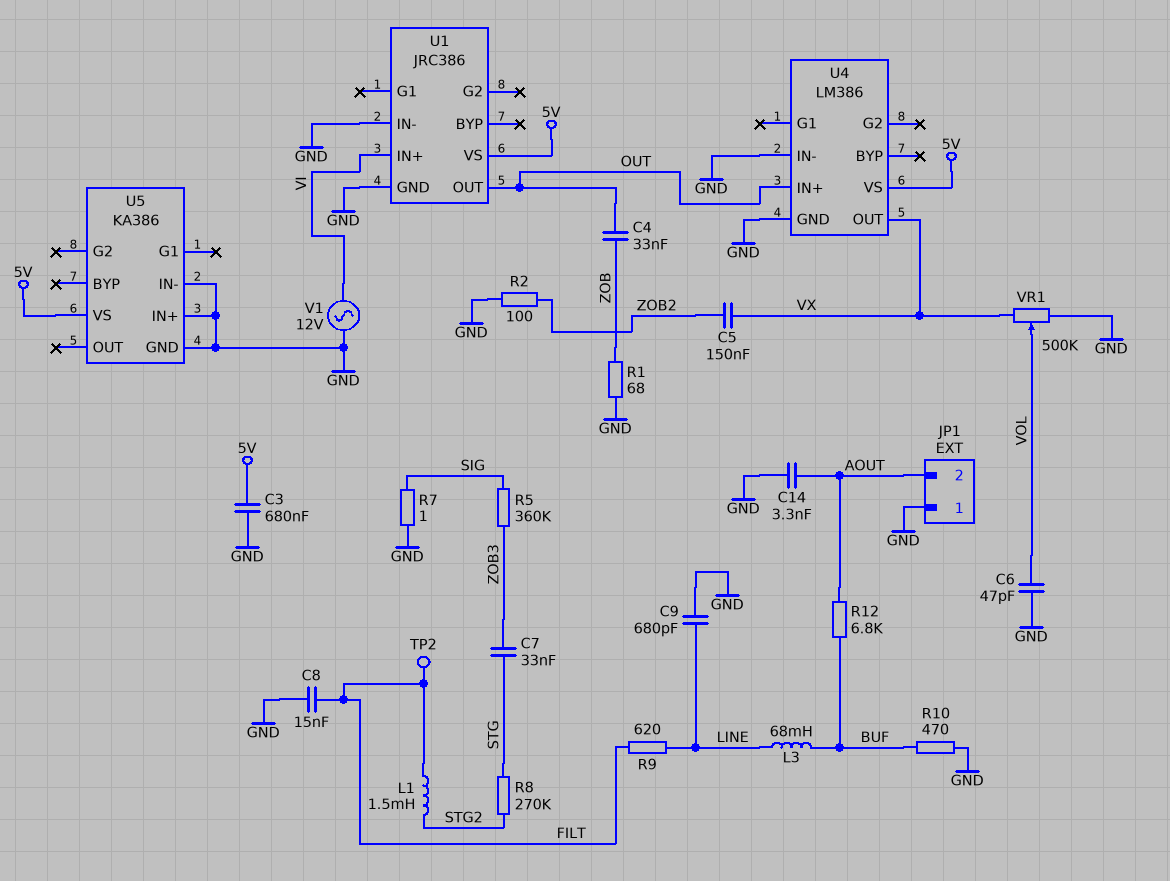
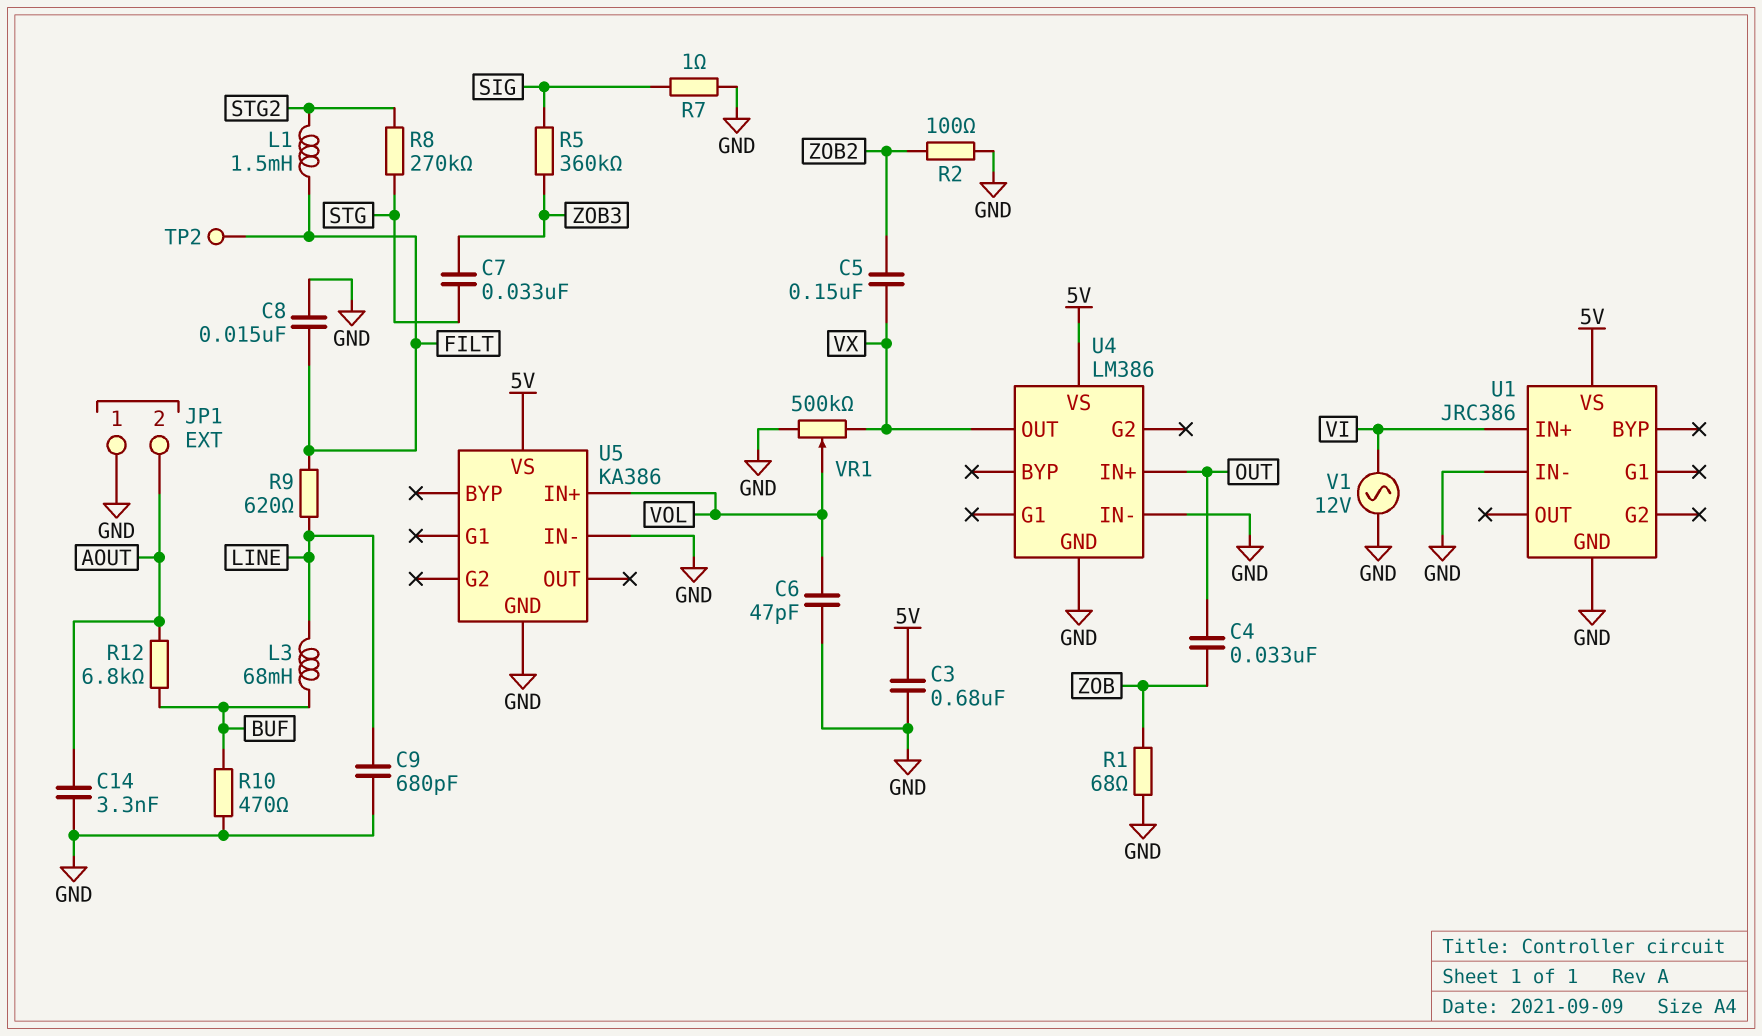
U1 pin OUT: OUT -> none
U5 pin IN+: GND -> VOL

